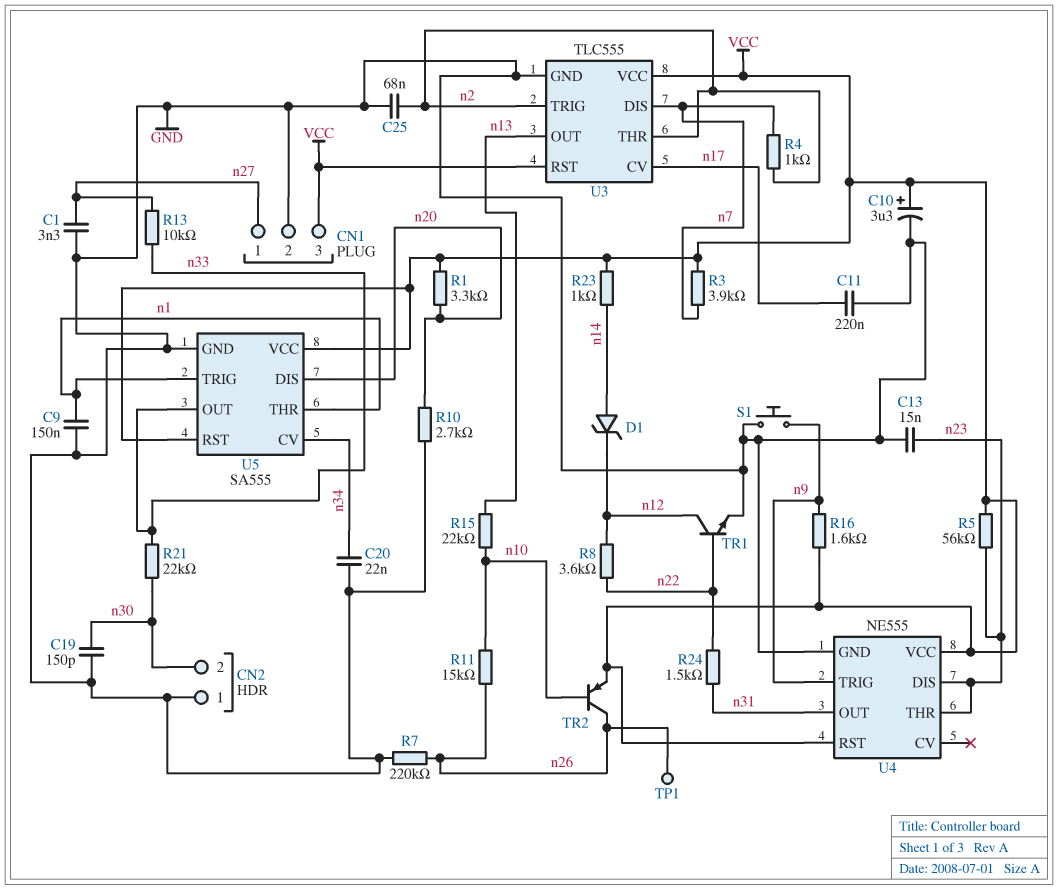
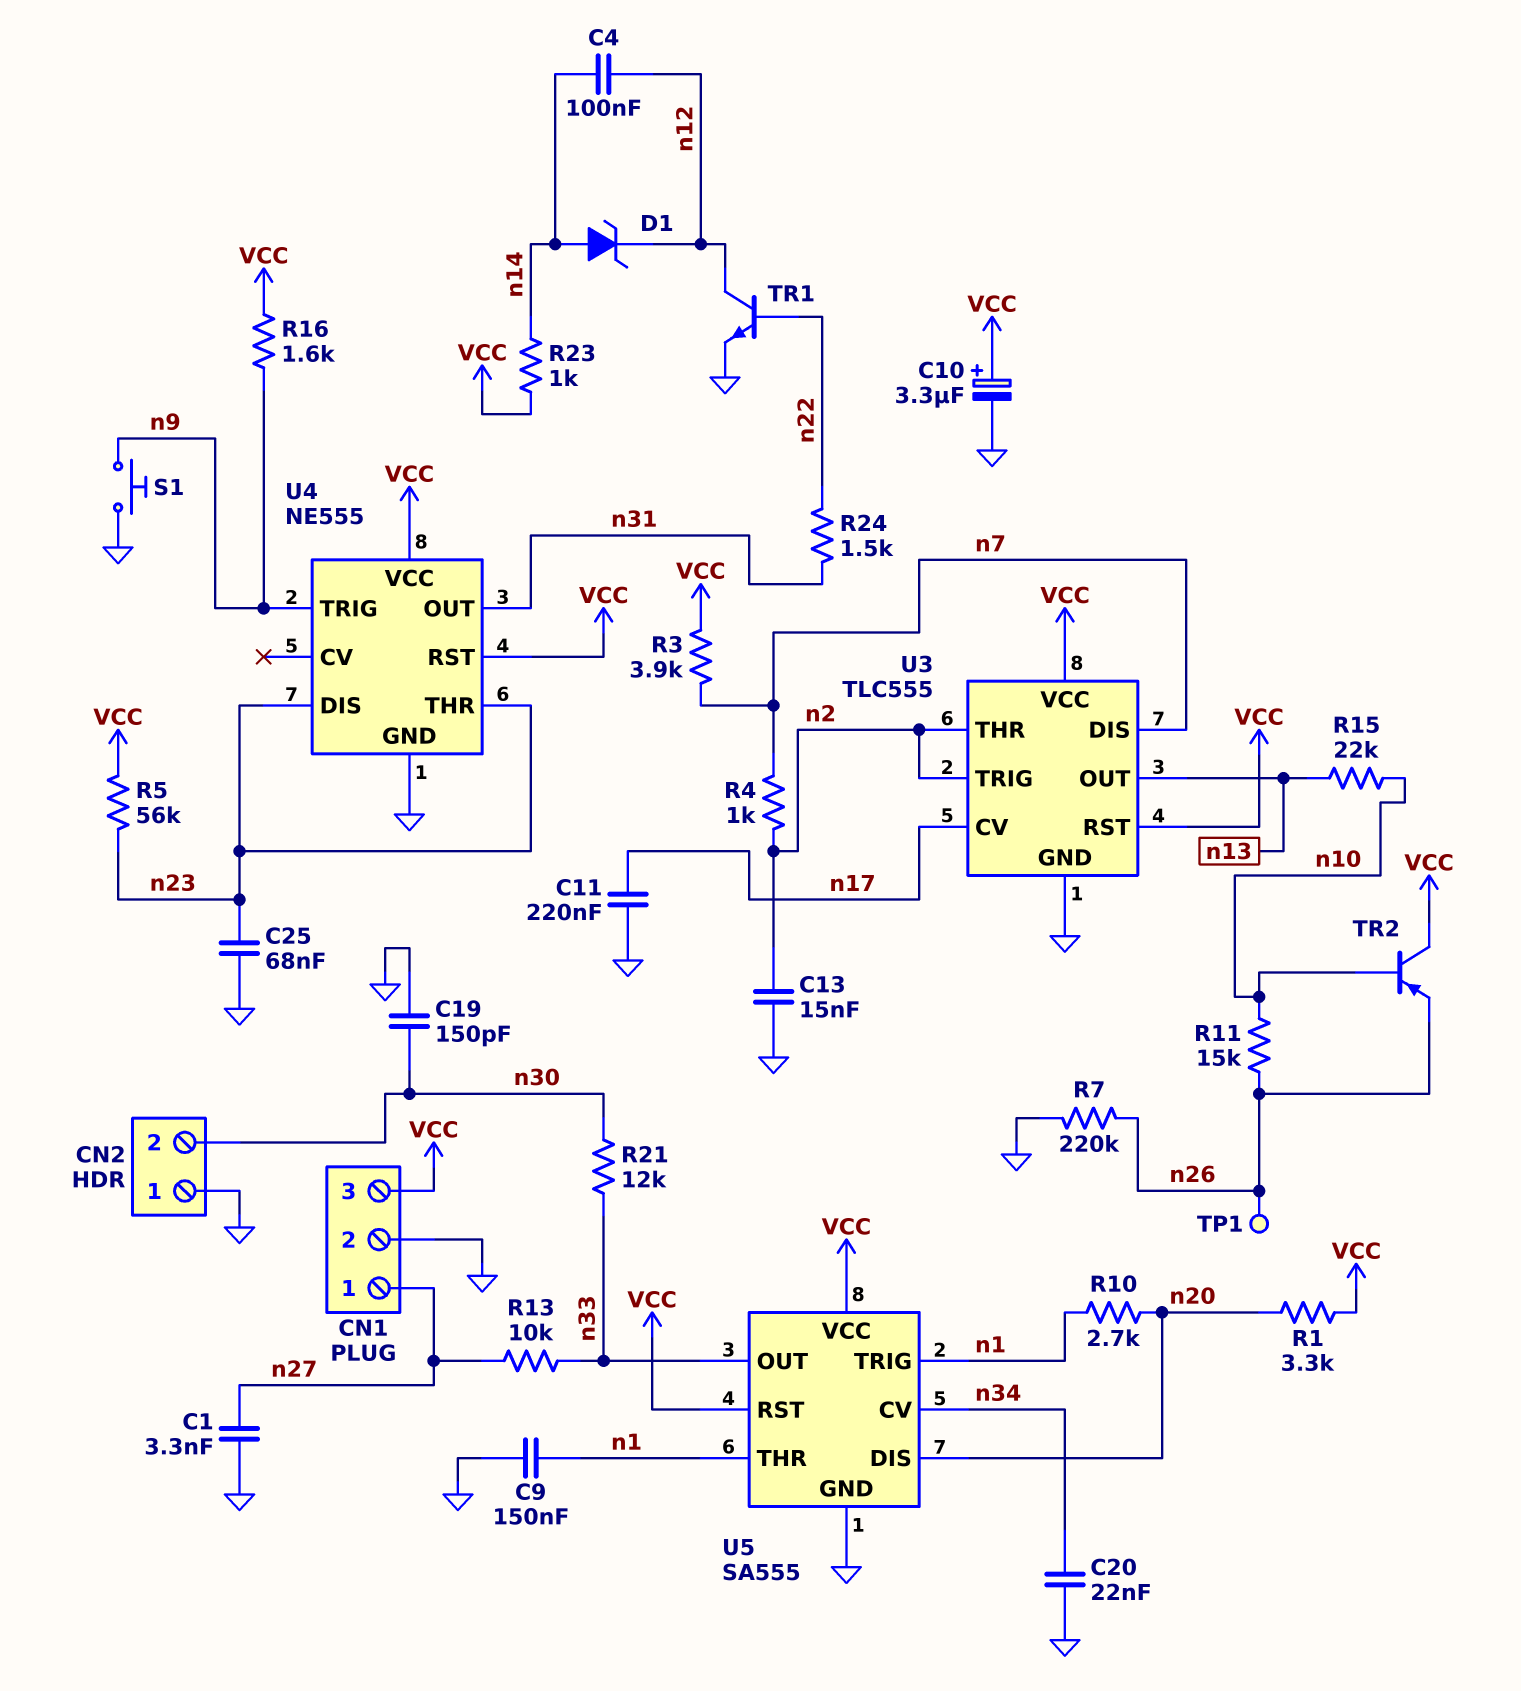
C4: none -> 100nF (n12, n14)
C13: 15nF (GND, n23) -> 15nF (GND, n2)
C25: 68nF (GND, n2) -> 68nF (GND, n23)
R8: 3.6k (n12, n22) -> none
R10: 2.7k (GND, n20) -> 2.7k (n1, n20)
R21: 22k (n30, n33) -> 12k (n30, n33)
TR2: PNP (B n10, C n26, E VCC) -> PNP (B n10, C VCC, E n26)

